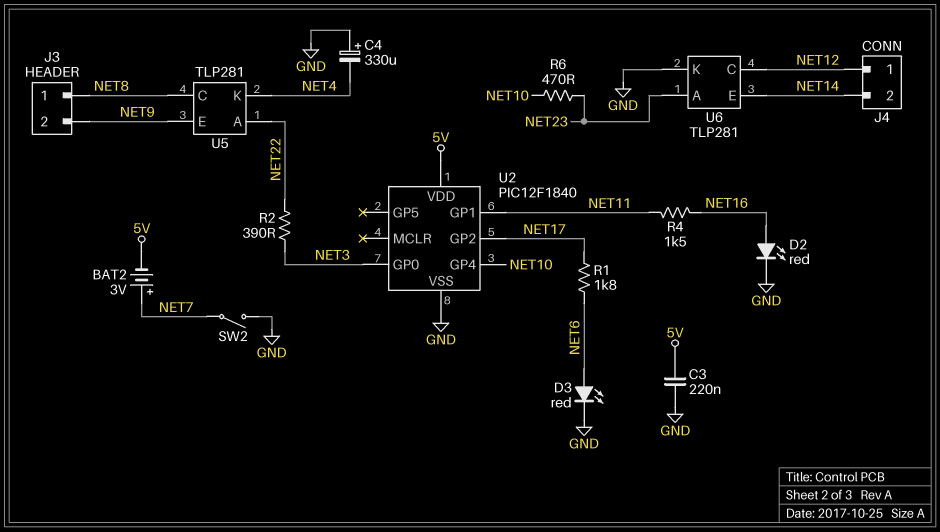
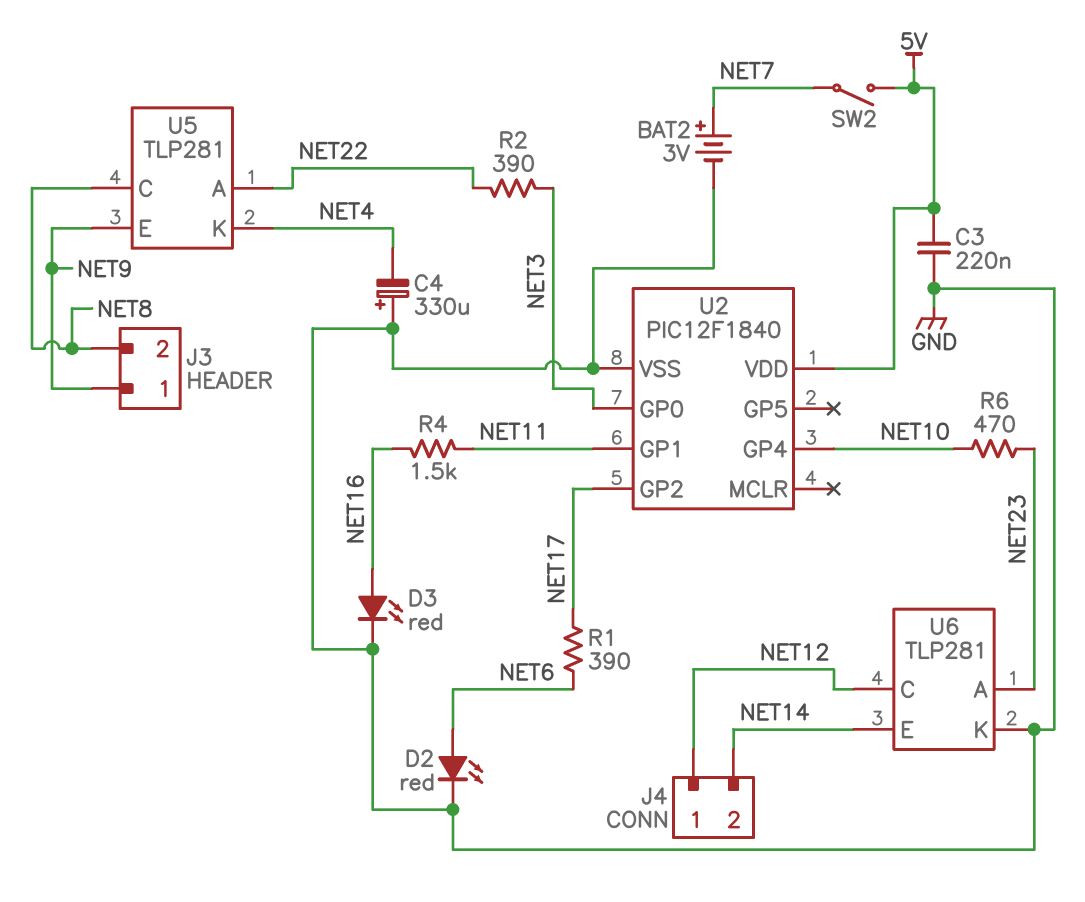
BAT2: 3V (plus NET7, minus 5V) -> 3V (plus NET7, minus GND)
D2: LED red (A NET16, K GND) -> LED red (A NET6, K GND)
D3: LED red (A NET6, K GND) -> LED red (A NET16, K GND)
J3 pin 1: NET8 -> NET9
J3 pin 2: NET9 -> NET8
R1: 1.8k (NET6, NET17) -> 390 (NET6, NET17)
SW2: switch (GND, NET7) -> switch (5V, NET7)

